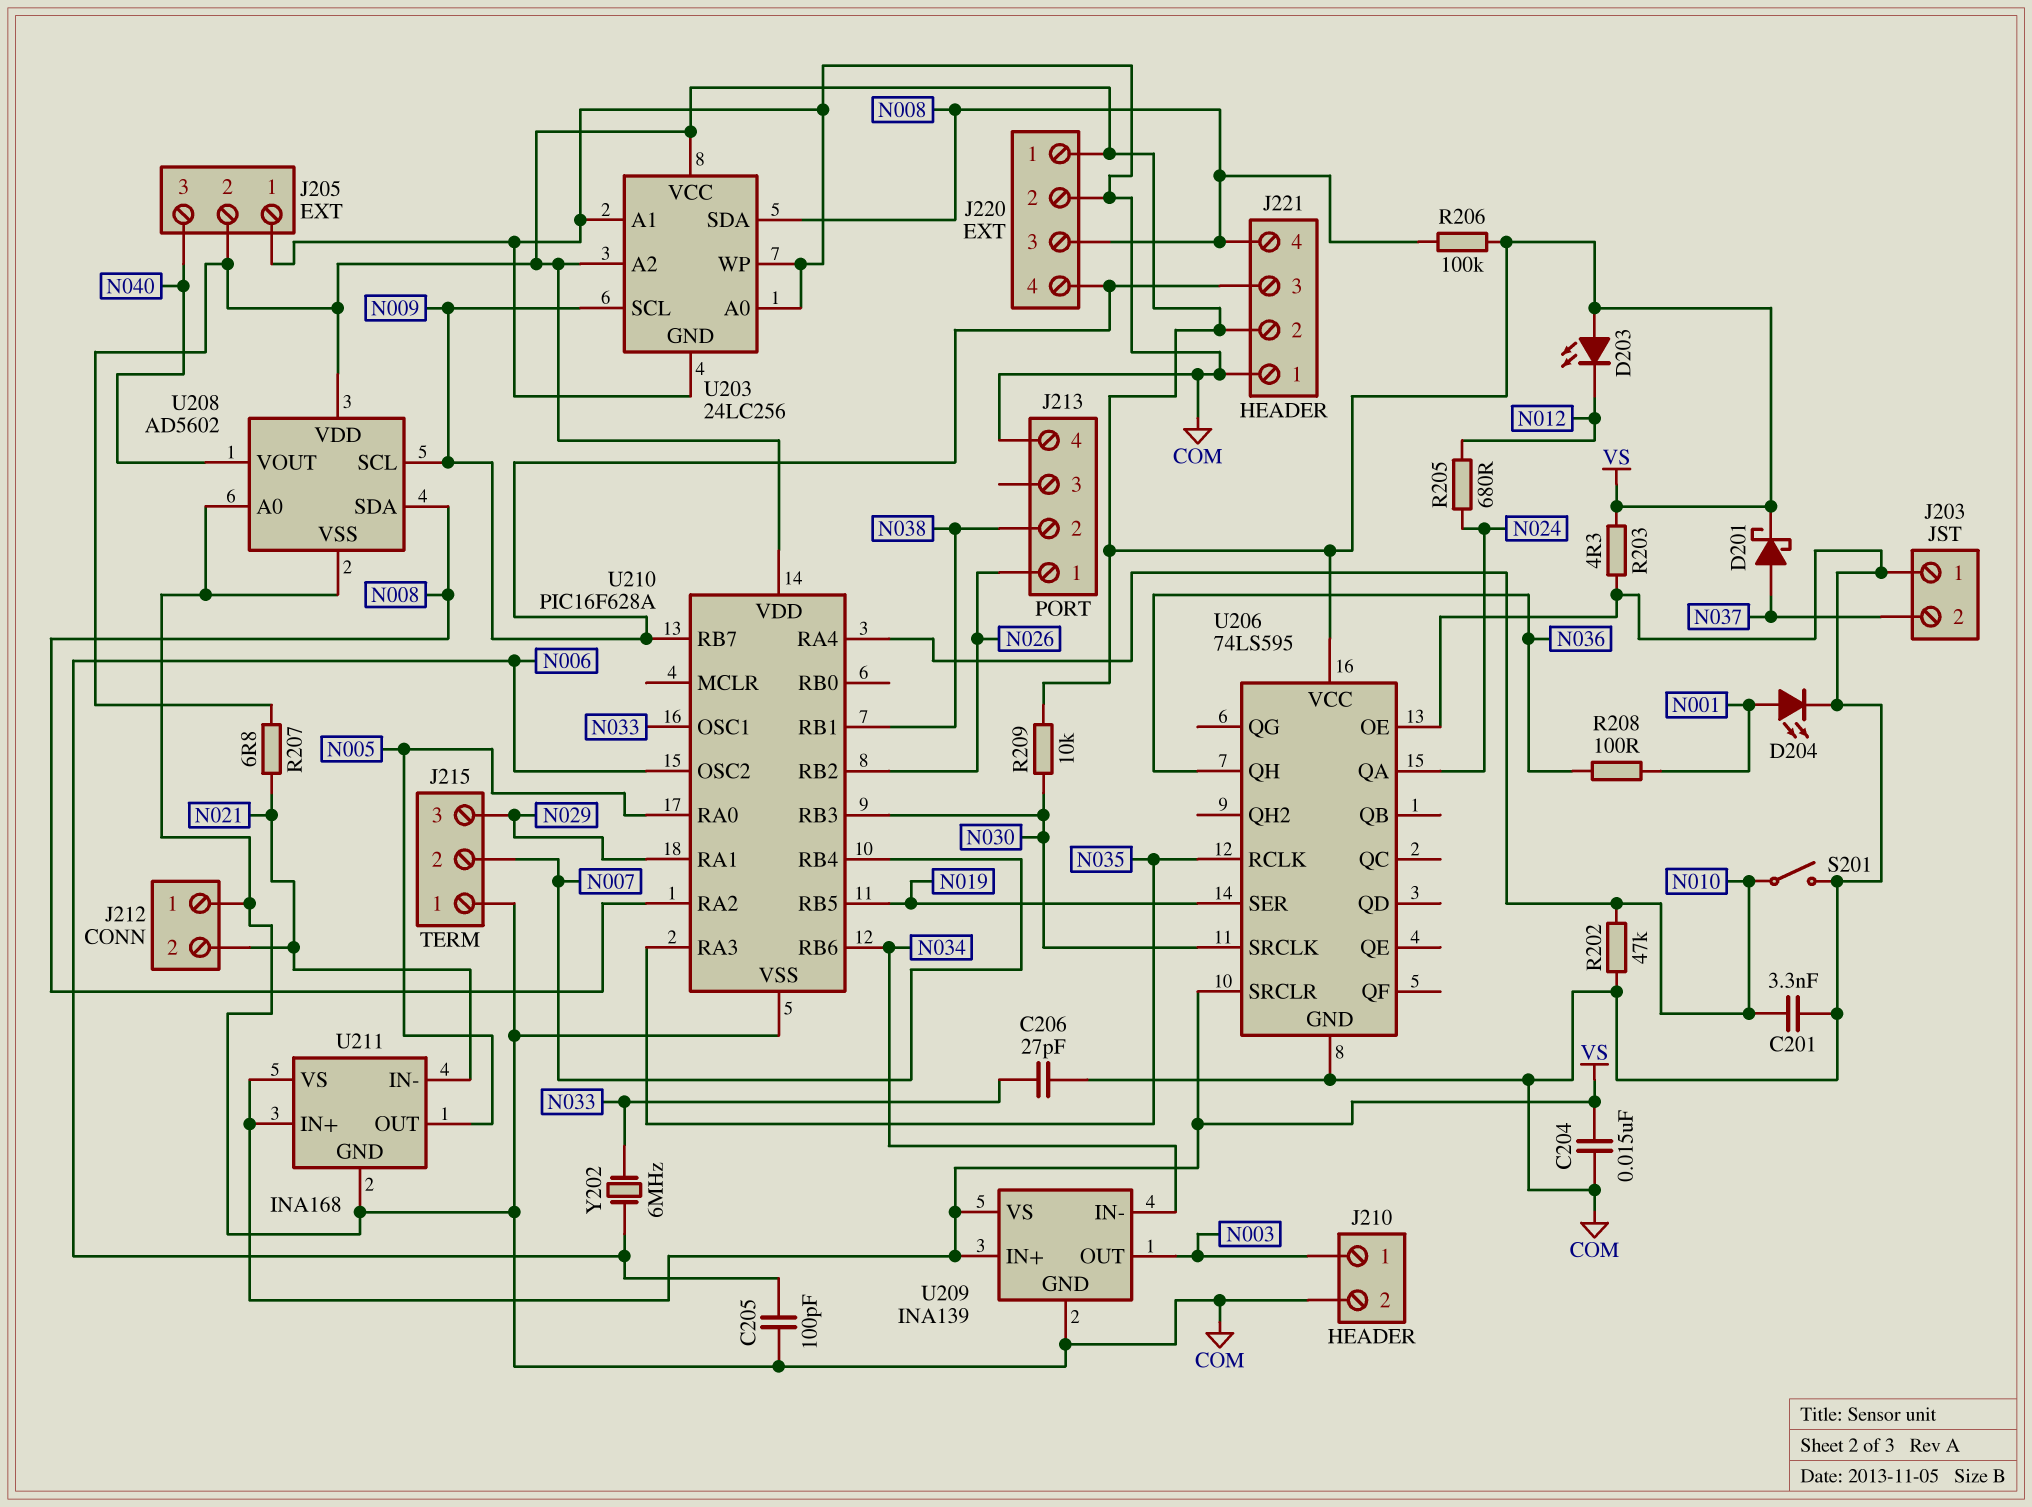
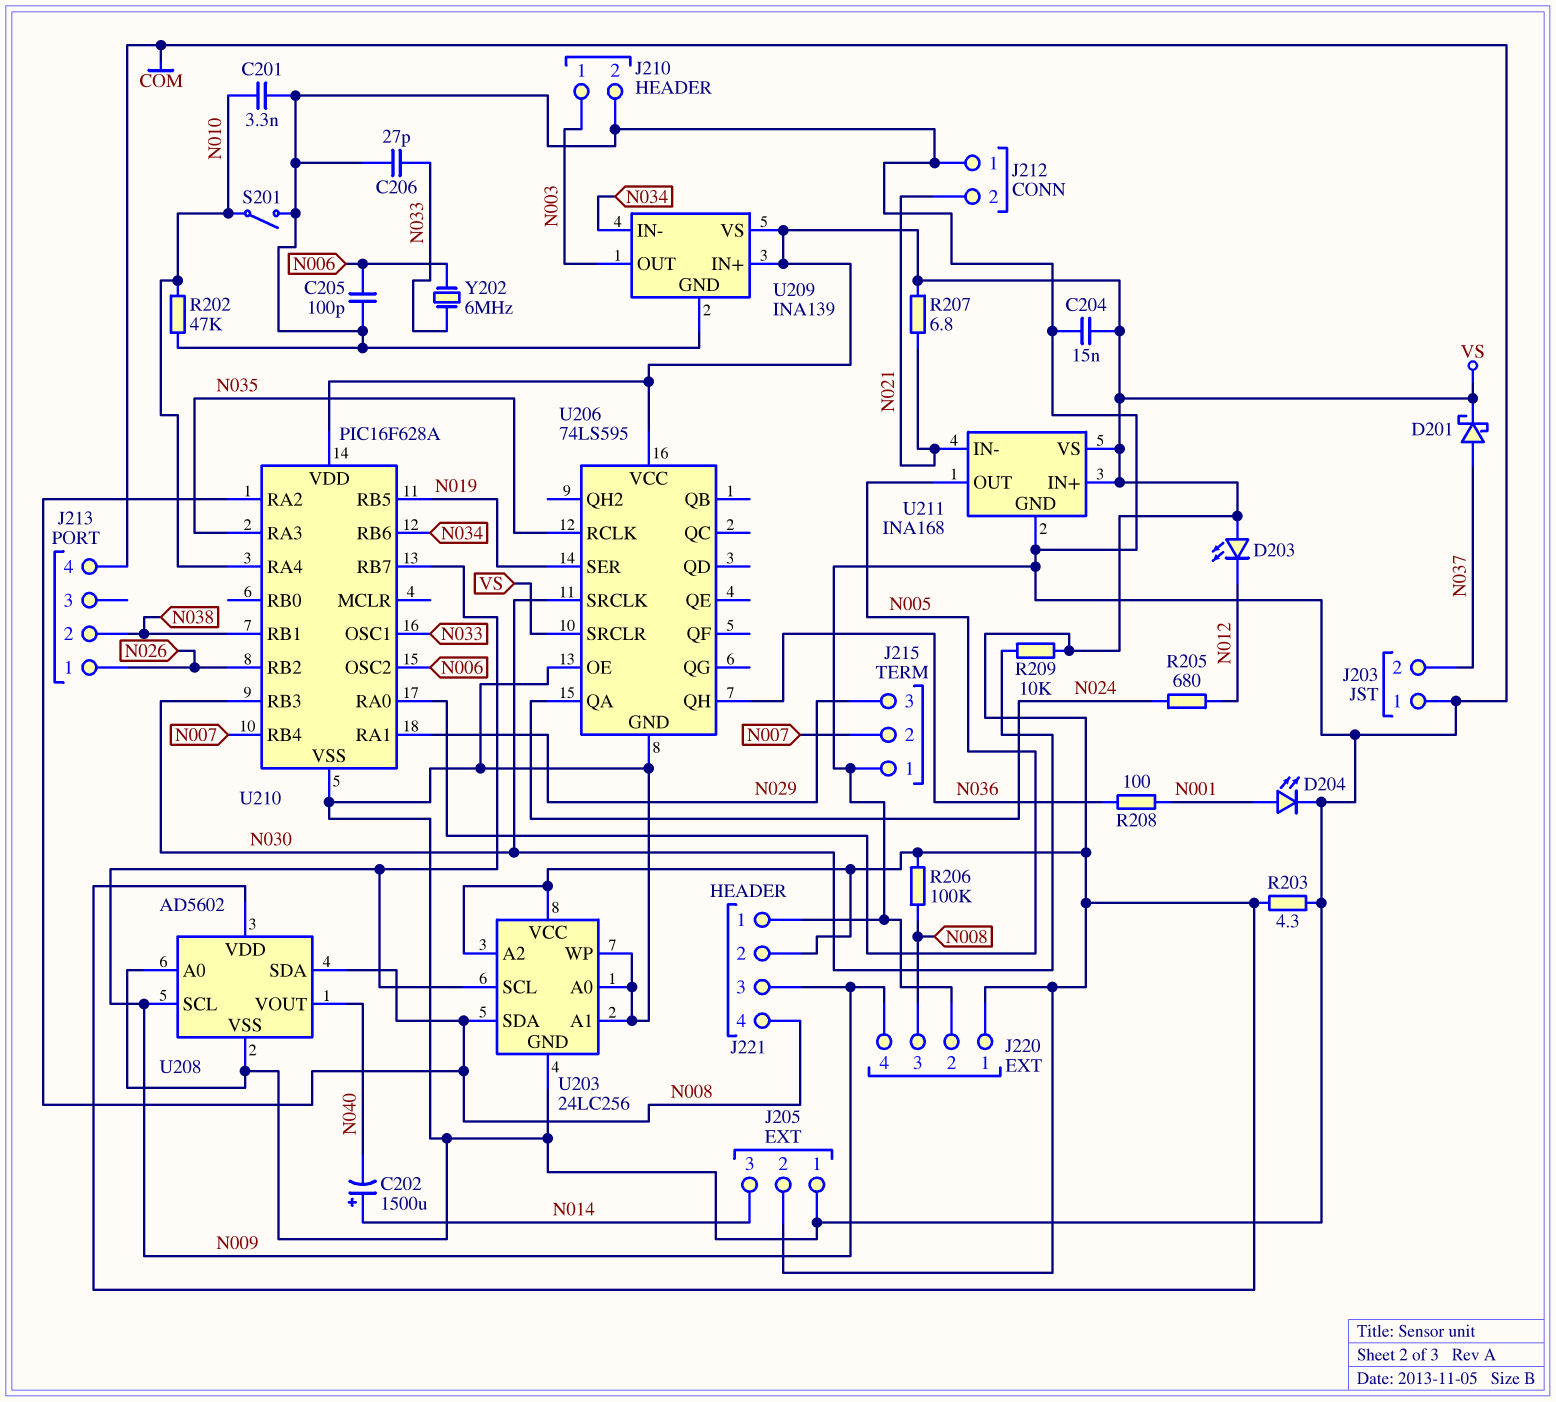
C202: none -> 1500uF (plus N014, minus N040)
J205 pin 3: N040 -> N014

